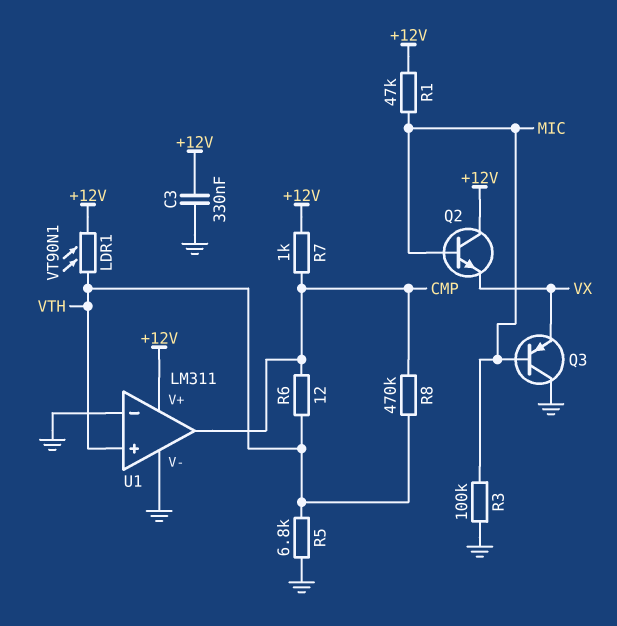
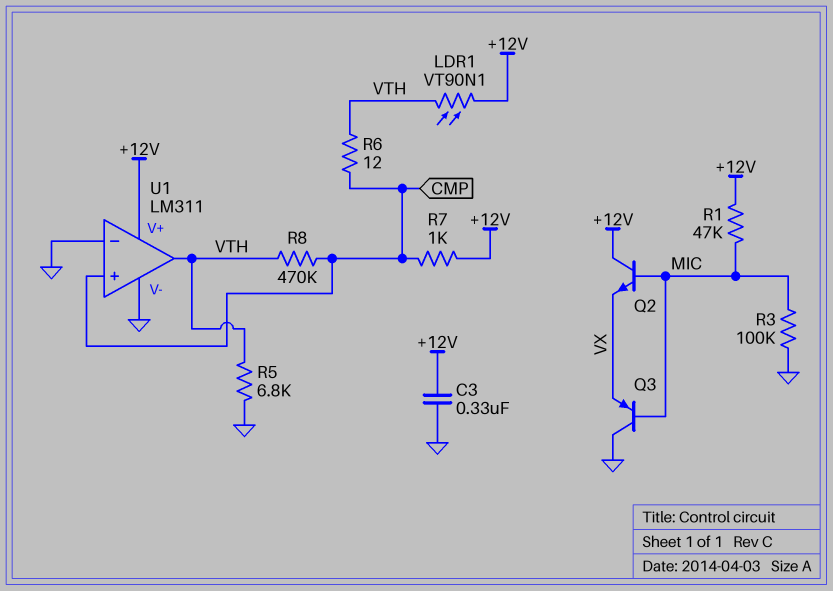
U1 pin in+: VTH -> CMP
U1 pin out: CMP -> VTH

